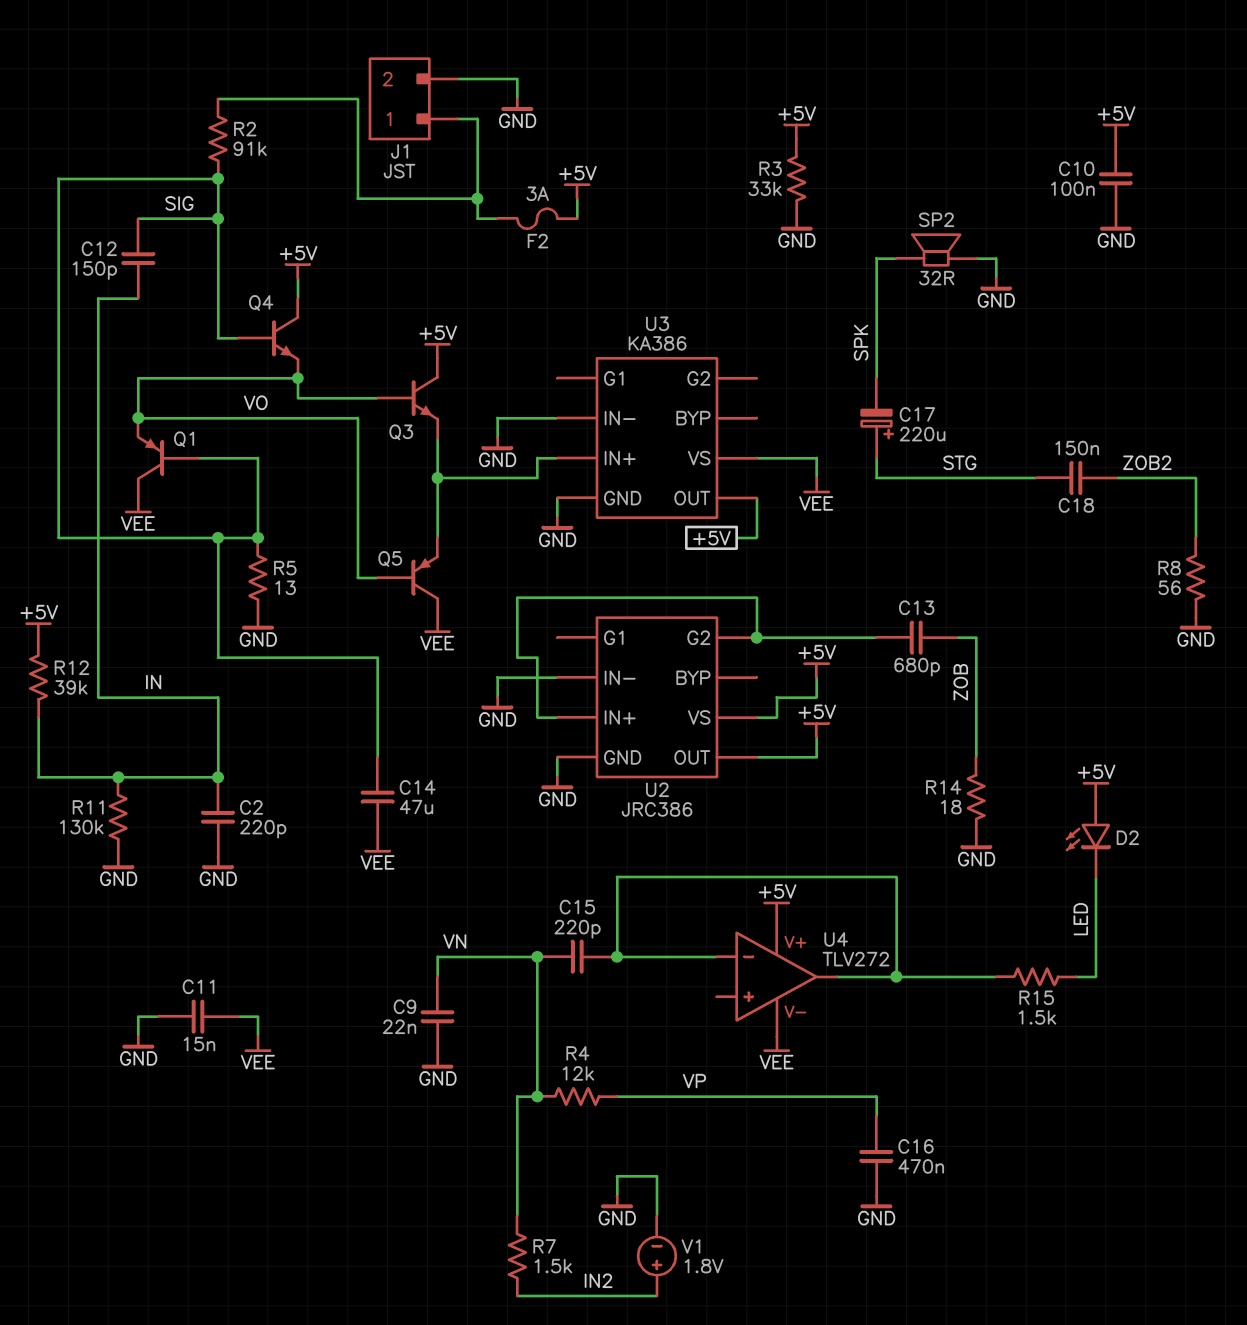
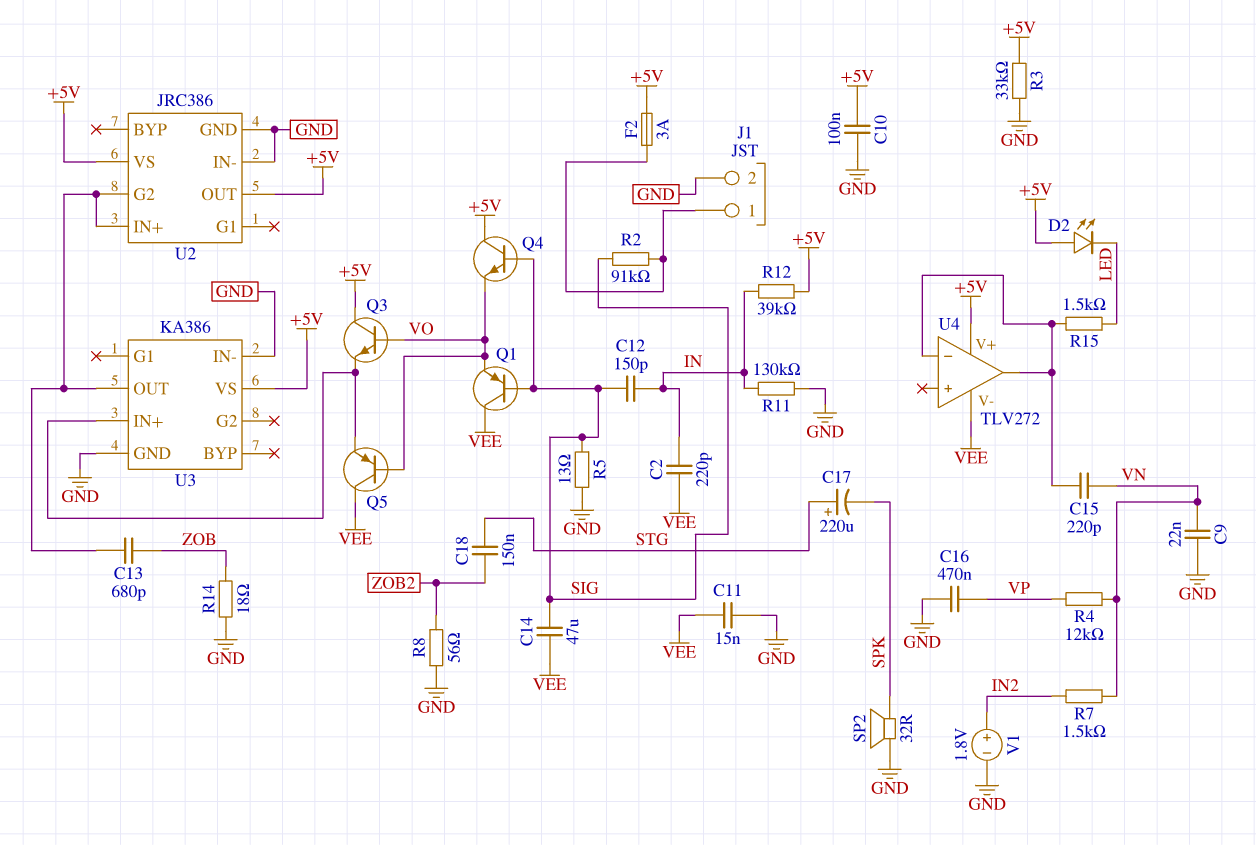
C2: 220pF (GND, IN) -> 220pF (IN, VEE)
U3 pin OUT: +5V -> U2/G2
U3 pin VS: VEE -> +5V

